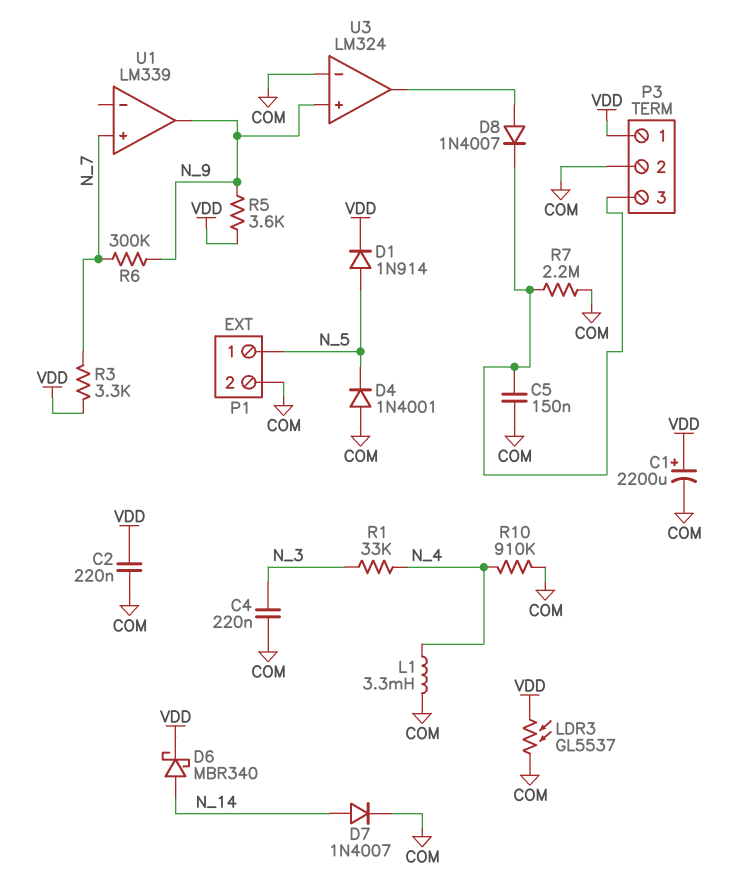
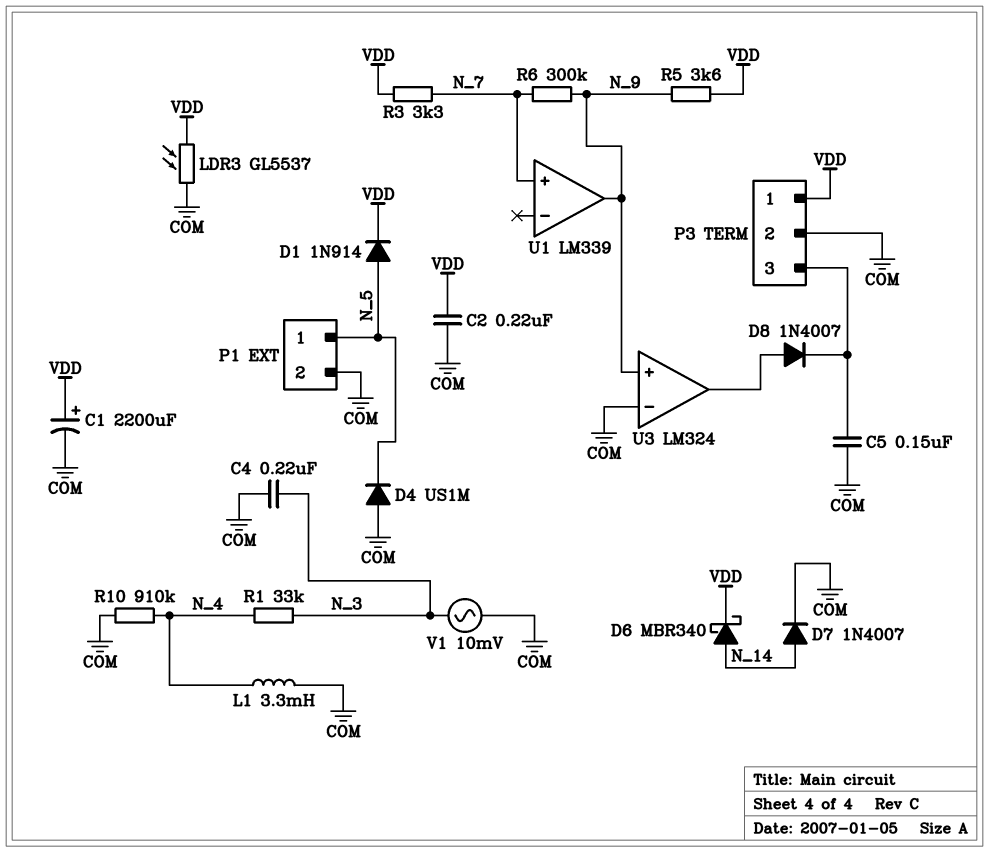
D4: diode 1N4001 (A COM, K N_5) -> diode US1M (A COM, K N_5)
R7: 2.2M (COM, P3/3) -> none
V1: none -> AC 10mV (COM, N_3)

